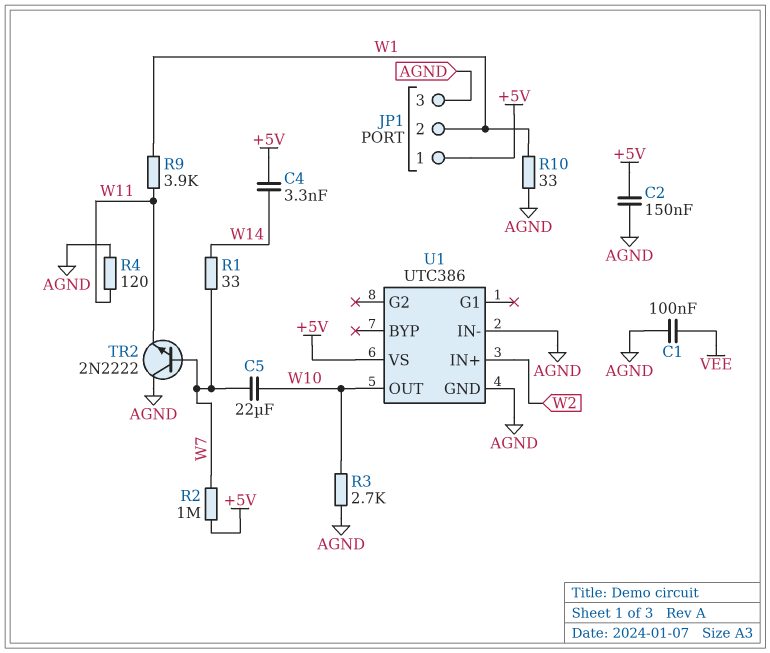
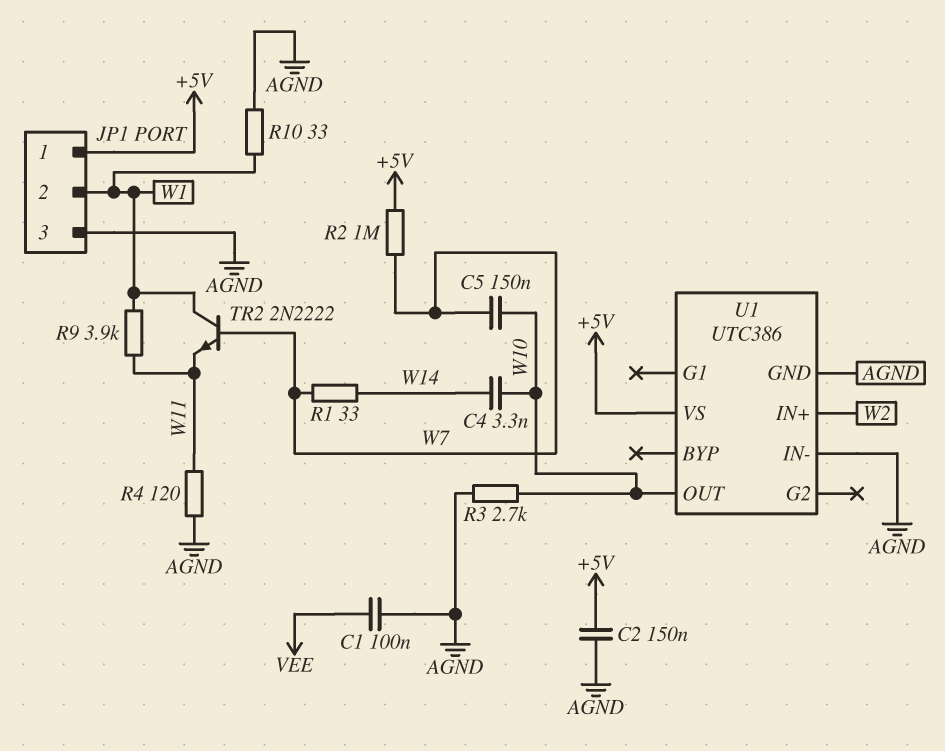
C4: 3.3nF (+5V, W14) -> 3.3nF (W10, W14)
C5: 22uF (W7, W10) -> 150nF (W7, W10)
TR2: NPN 2N2222 (B W7, C AGND, E W11) -> NPN 2N2222 (B W7, C W1, E W11)

